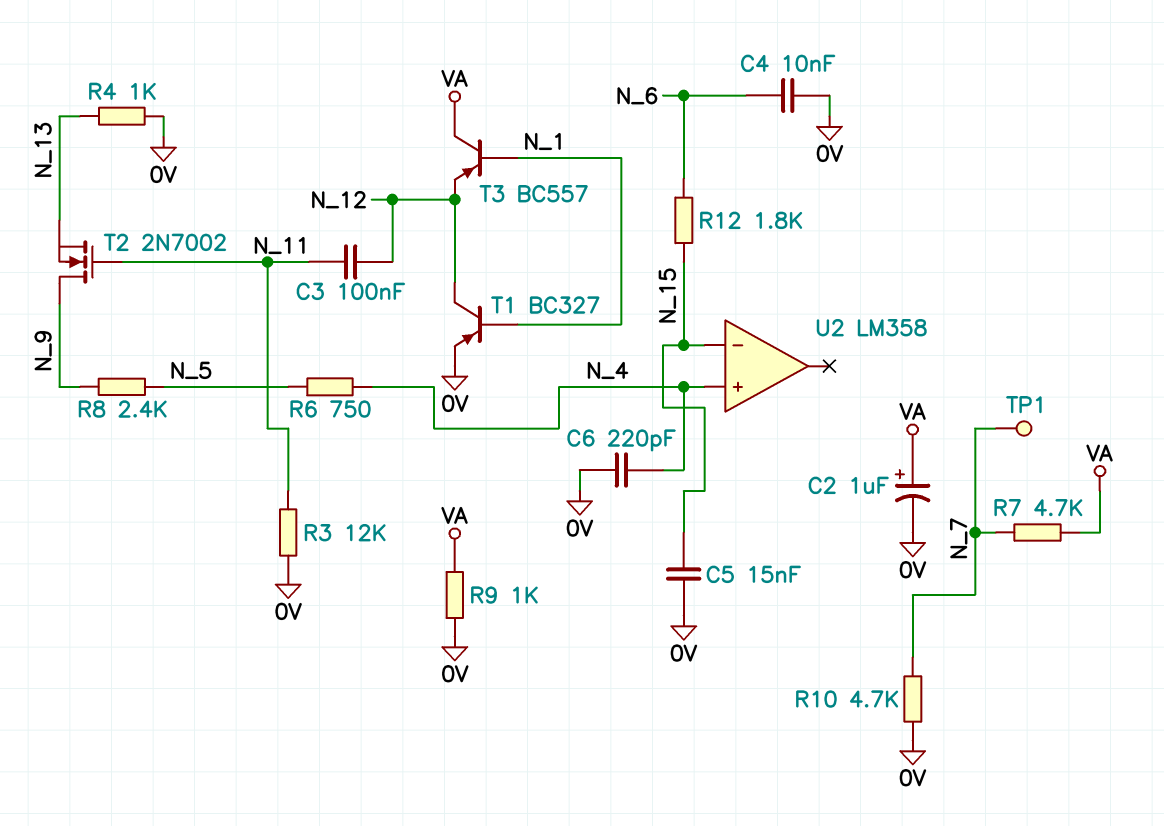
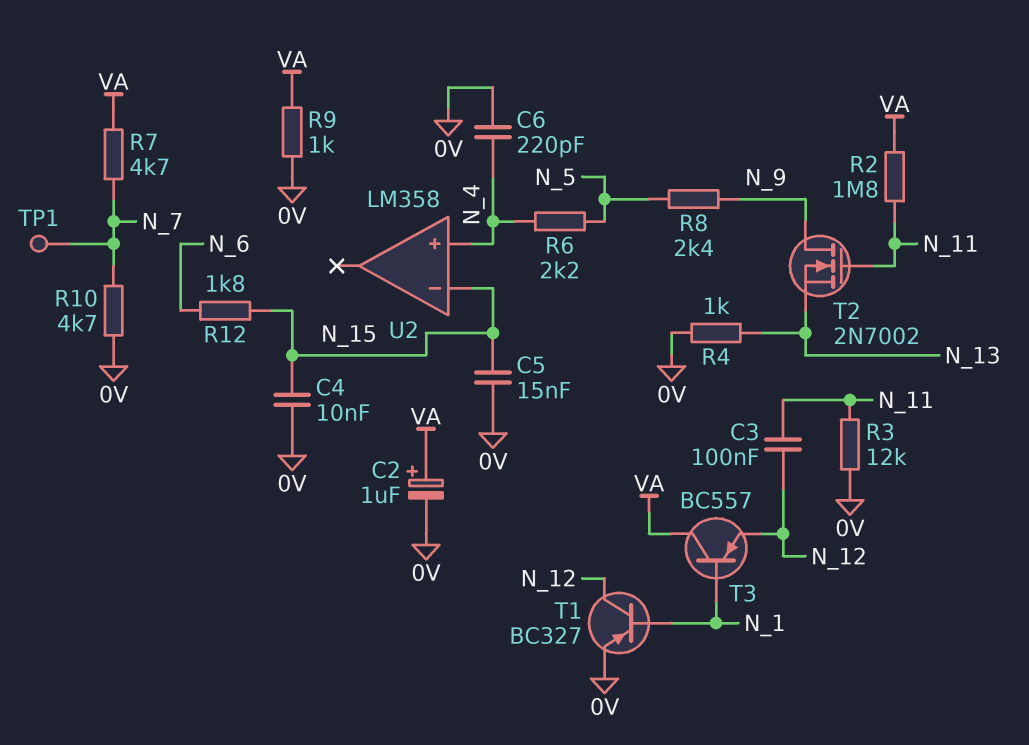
C4: 10nF (0V, N_6) -> 10nF (0V, N_15)
R2: none -> 1.8M (N_11, VA)
R6: 750 (N_4, N_5) -> 2.2k (N_4, N_5)

